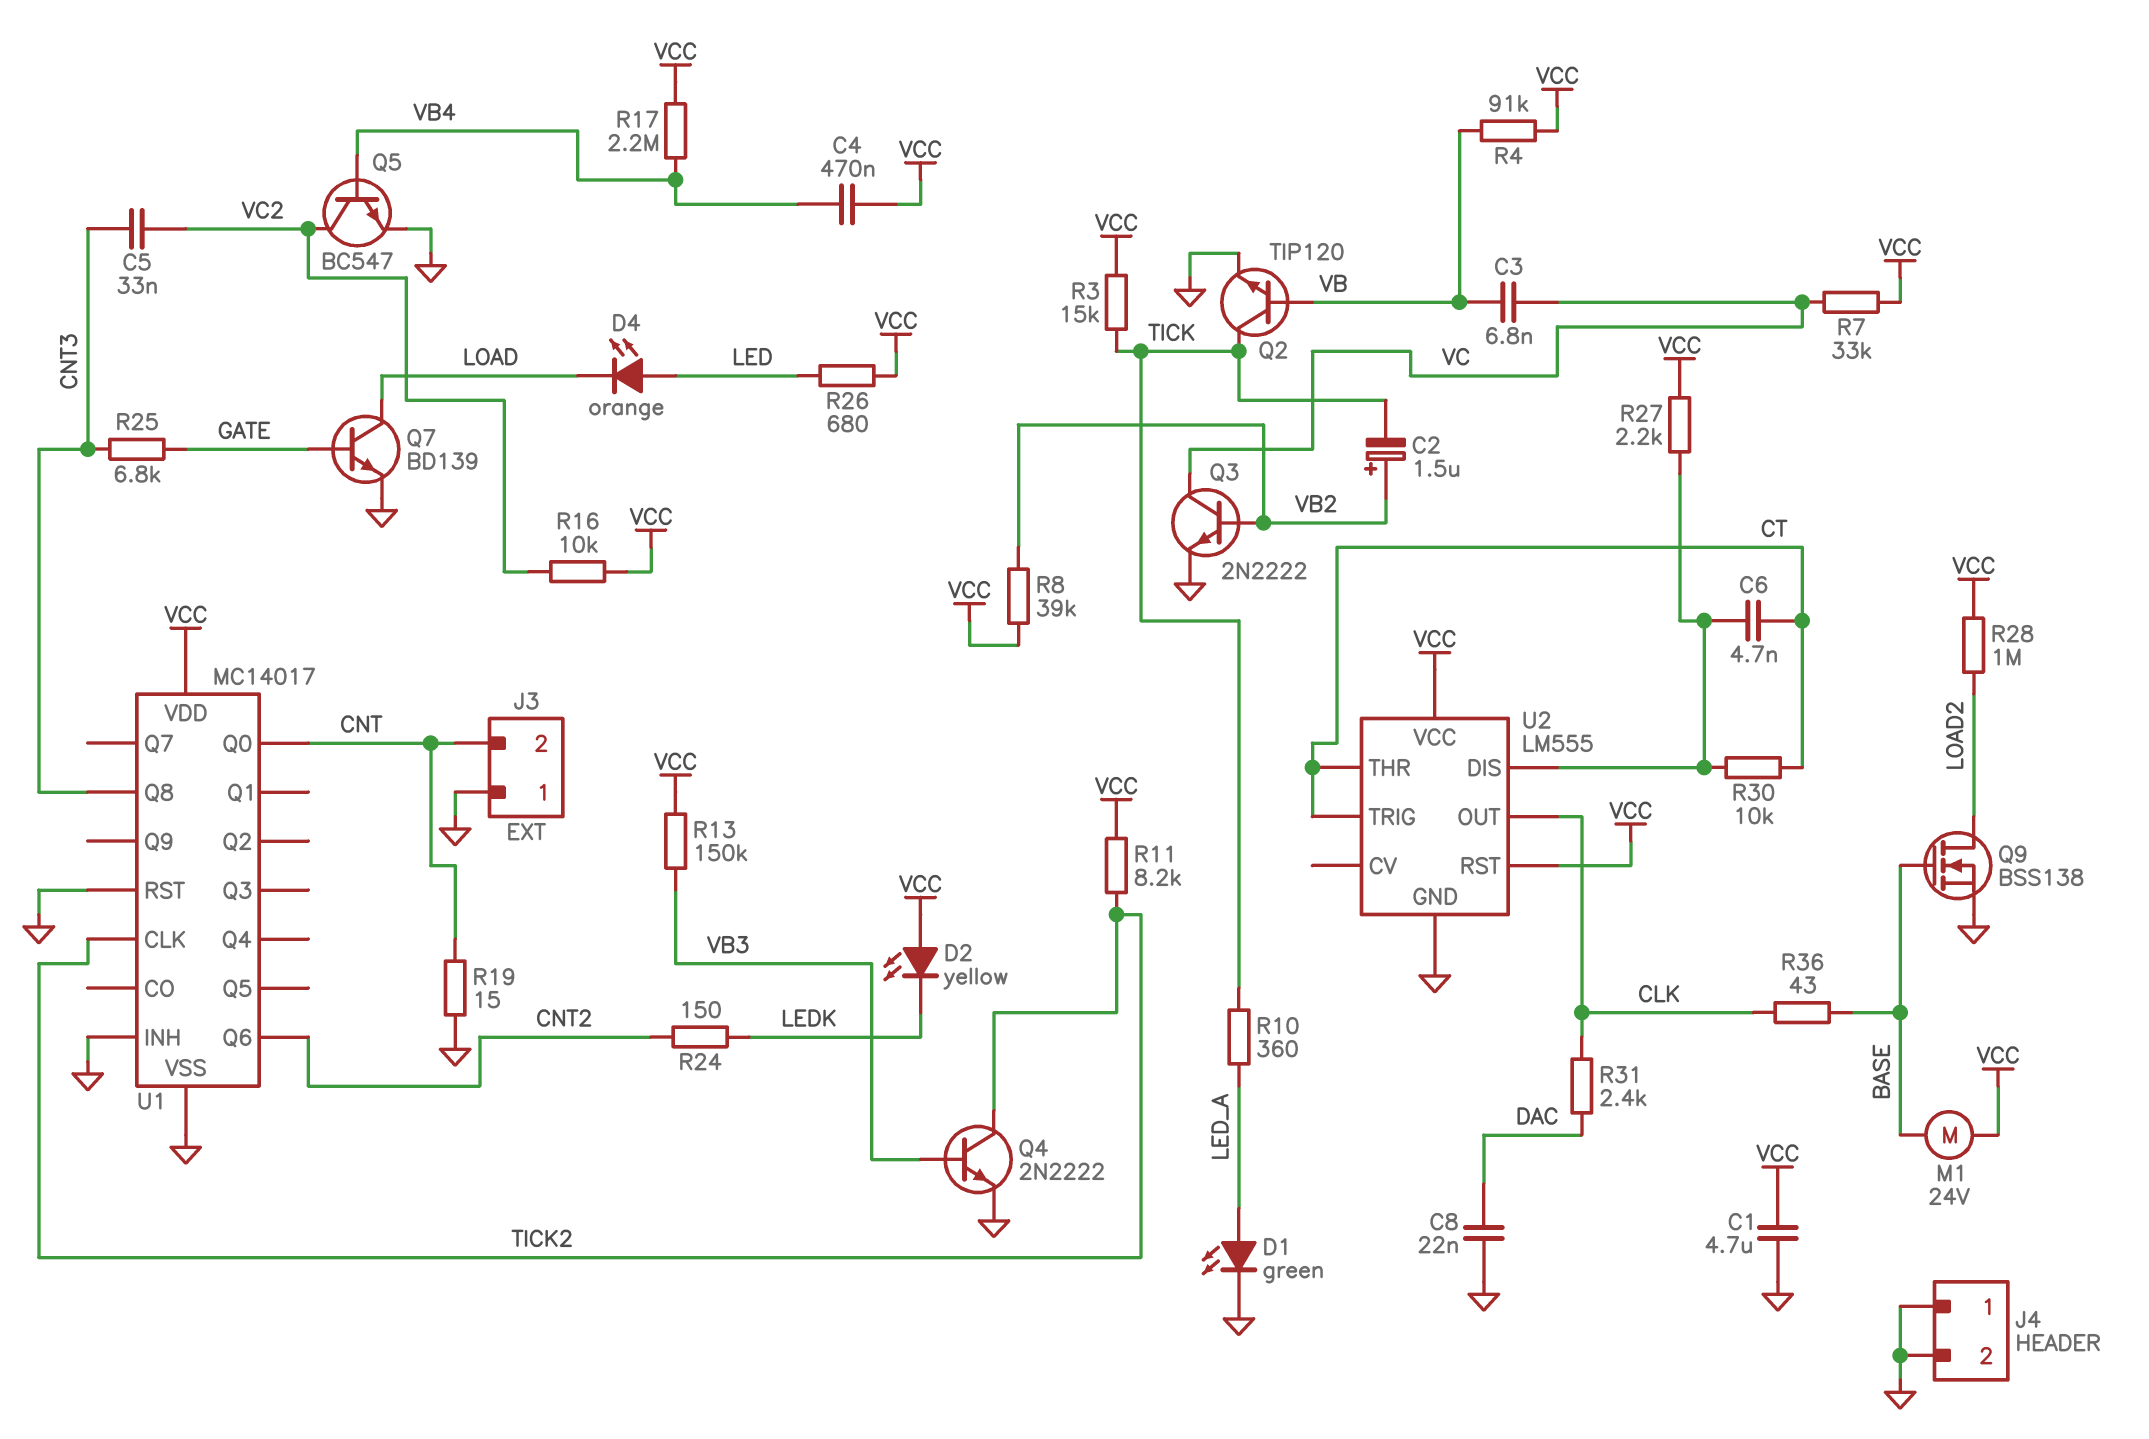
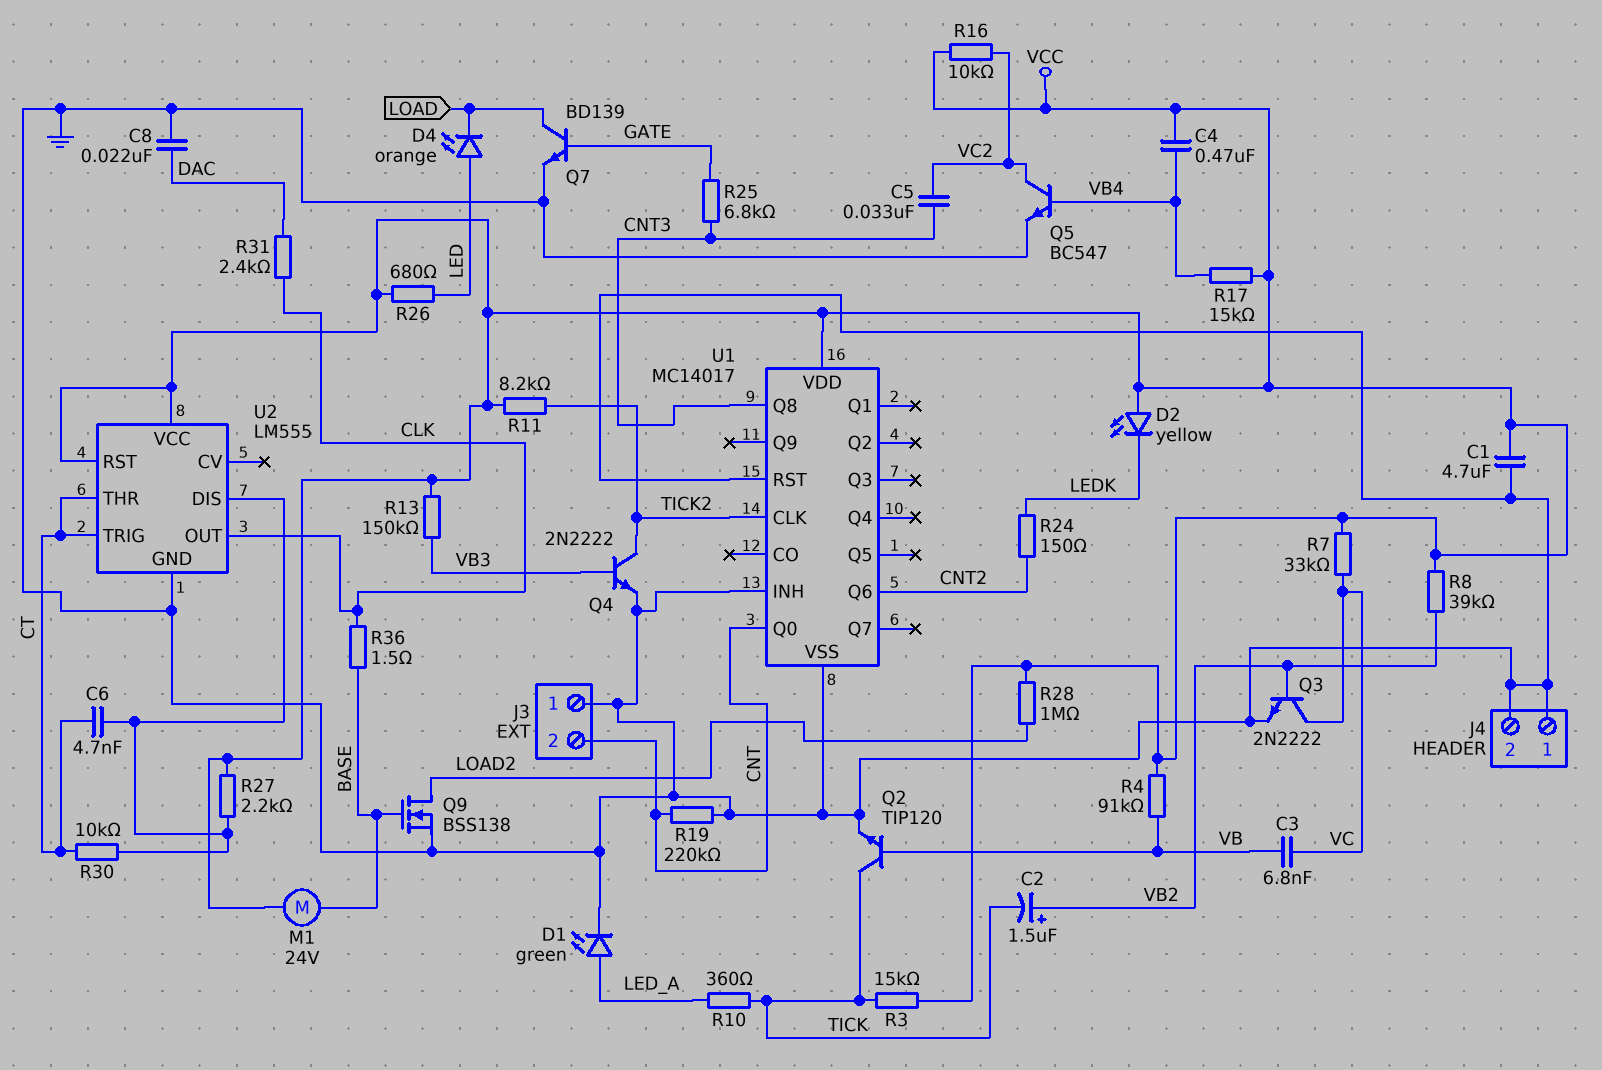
R17: 2.2M (VB4, VCC) -> 15k (VB4, VCC)
R19: 15 (CNT, GND) -> 220k (CNT, GND)
R36: 43 (BASE, CLK) -> 1.5 (BASE, CLK)

